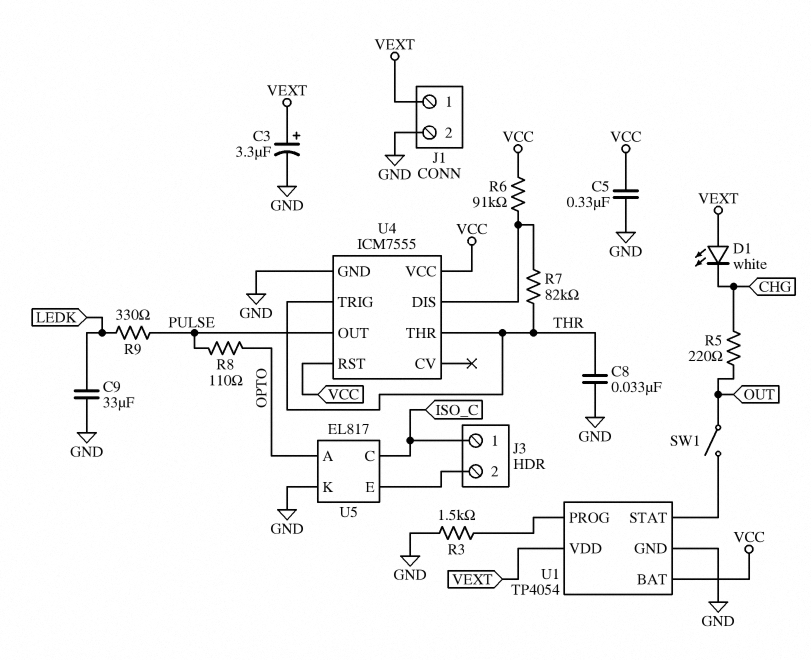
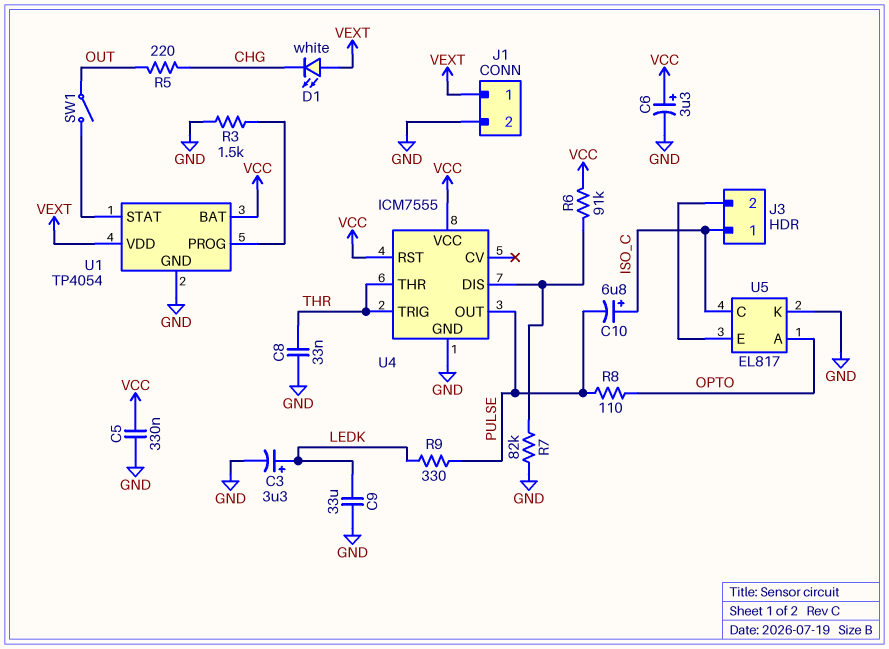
C3: 3.3uF (plus VEXT, minus GND) -> 3.3uF (plus LEDK, minus GND)
C6: none -> 3.3uF (plus VCC, minus GND)
C10: none -> 6.8uF (plus ISO_C, minus PULSE)
R7: 82k (THR, U4/DIS) -> 82k (GND, U4/DIS)

